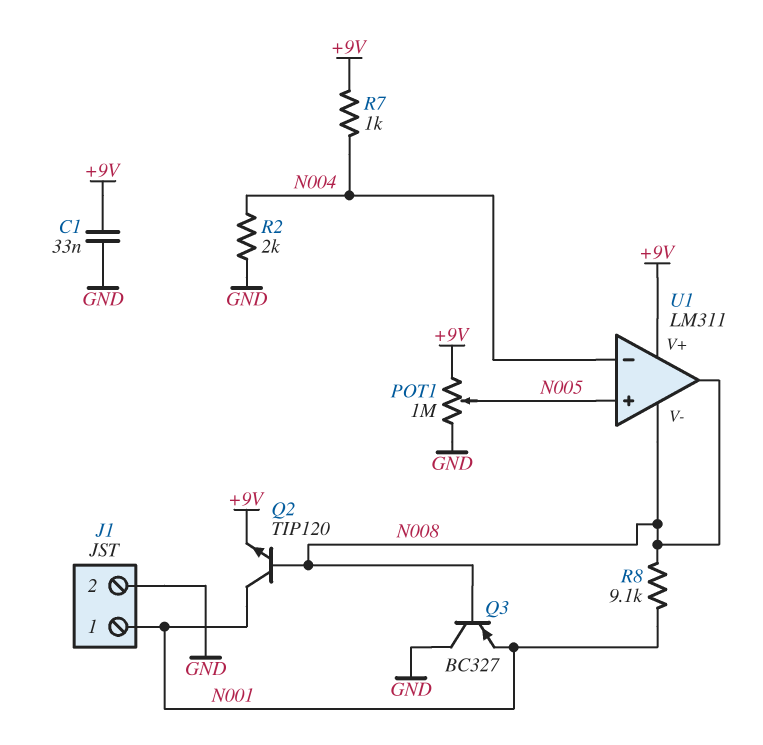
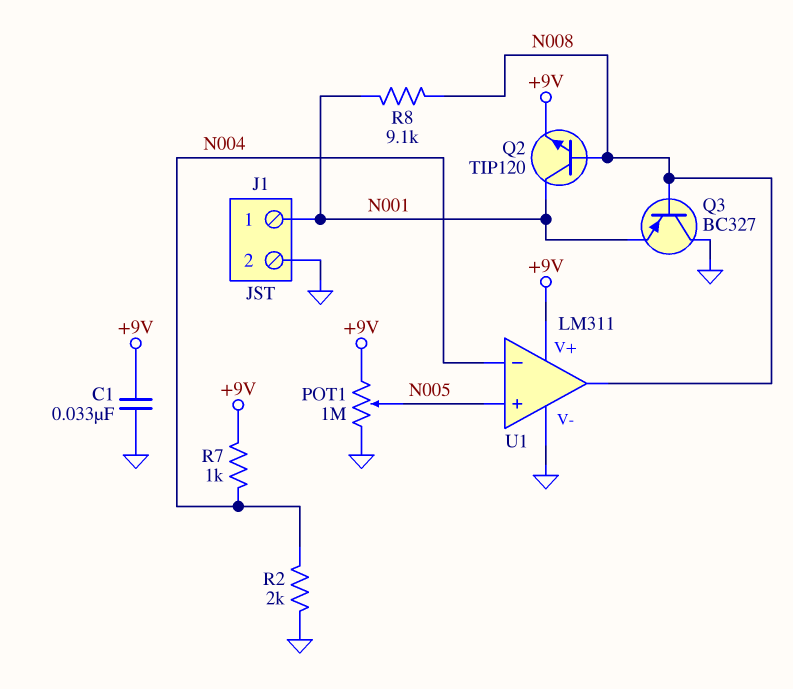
U1 pin V-: N008 -> GND

